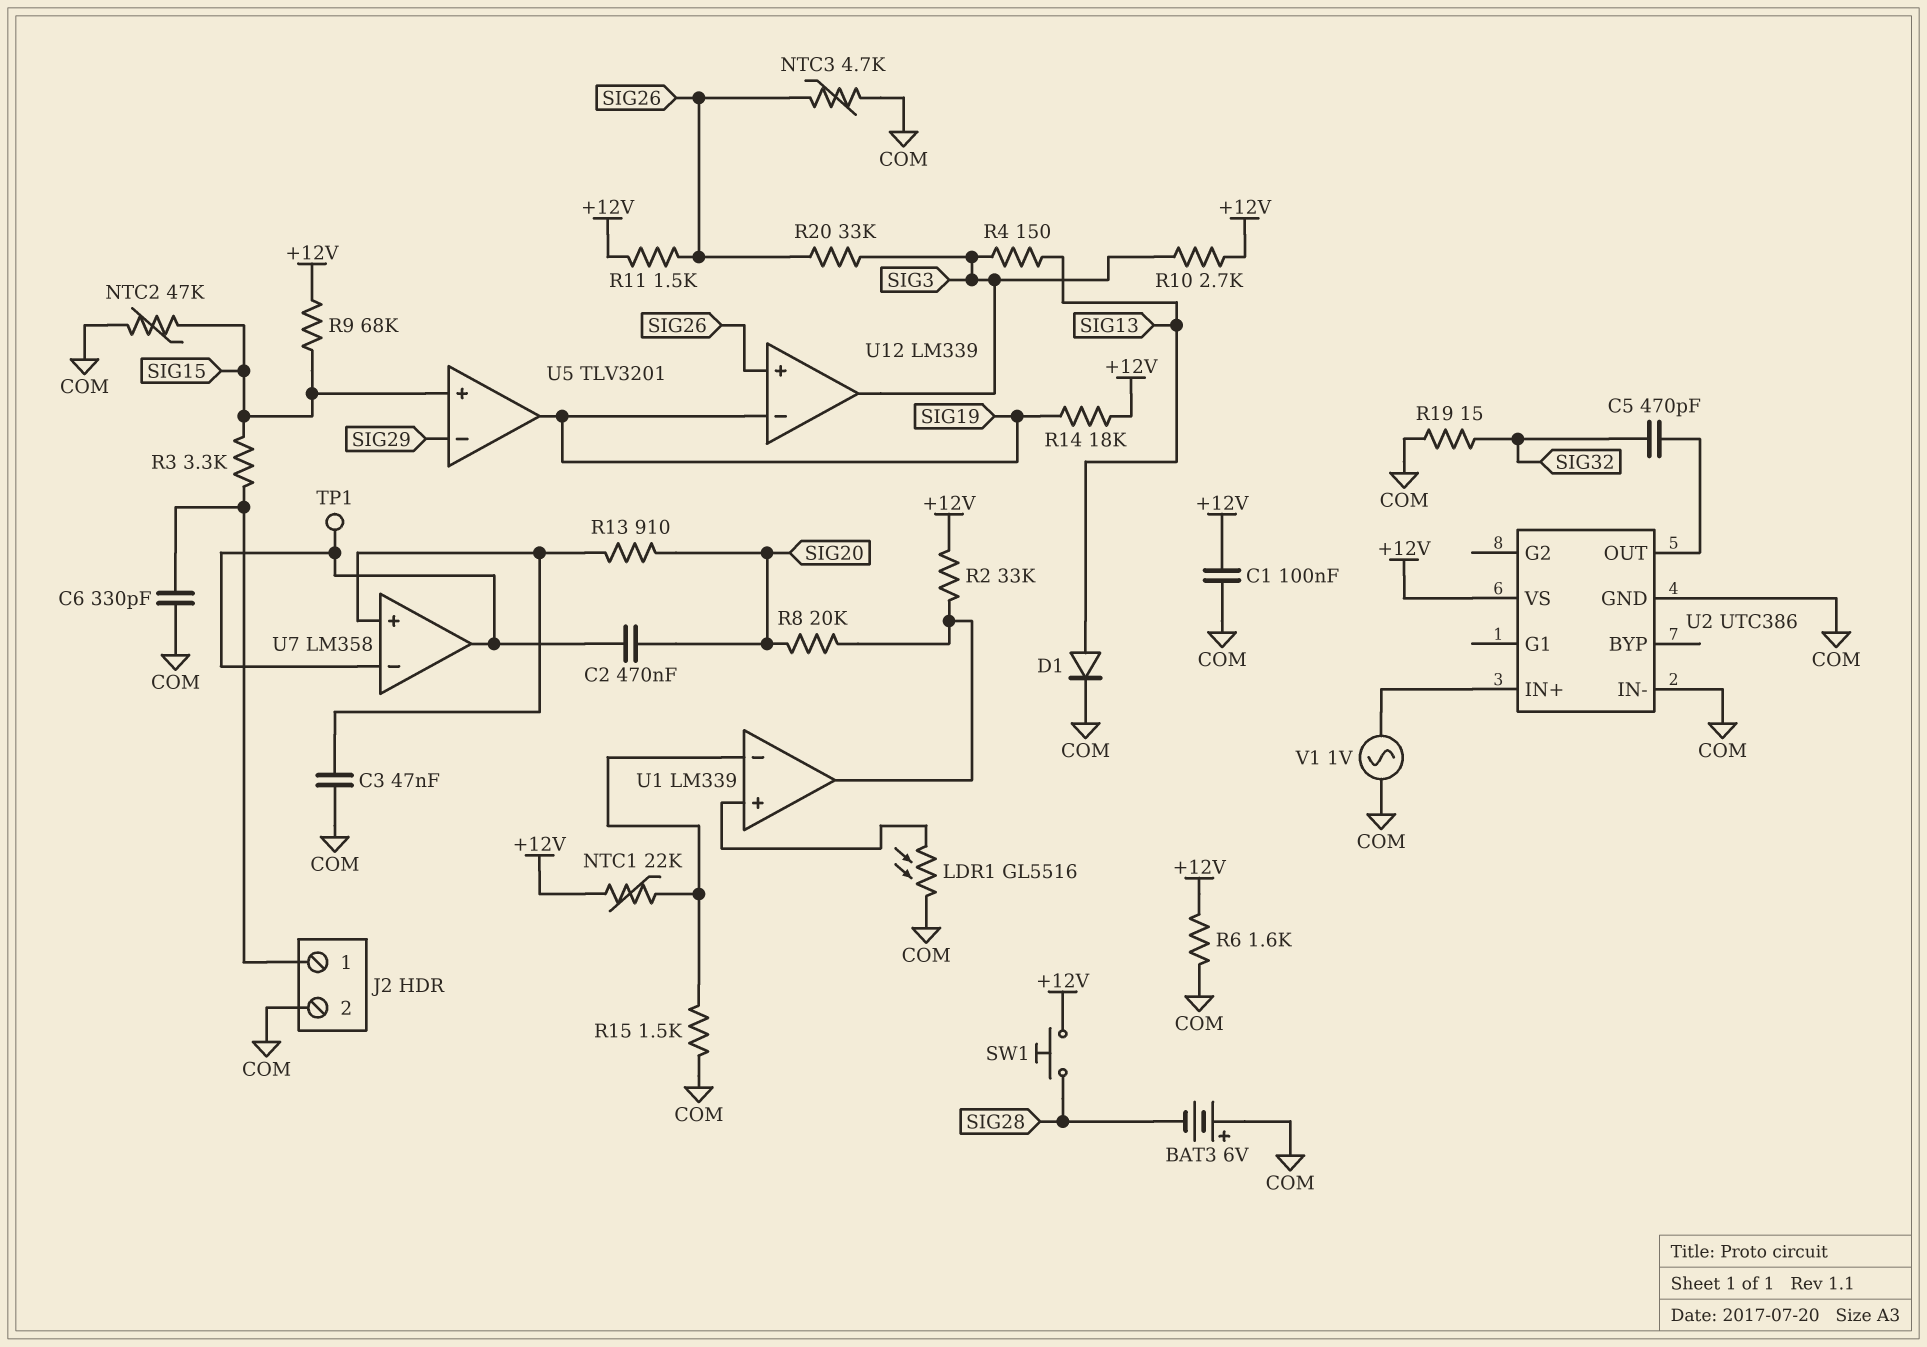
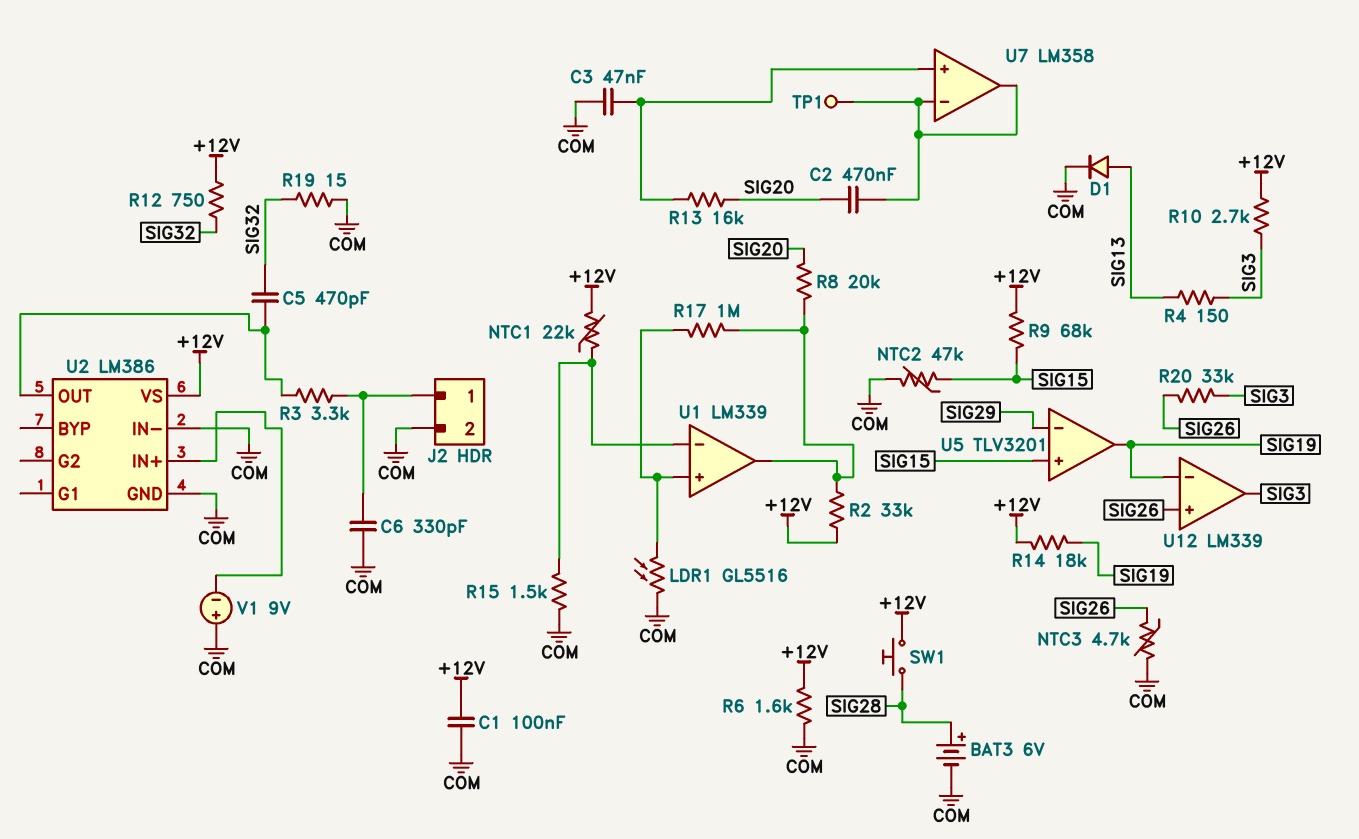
BAT3: 6V (plus COM, minus SIG28) -> 6V (plus SIG28, minus COM)
R3: 3.3k (J2/1, SIG15) -> 3.3k (J2/1, U2/OUT)
R11: 1.5k (+12V, SIG26) -> none
R12: none -> 750 (+12V, SIG32)
R13: 910 (SIG20, U7/in+) -> 16k (SIG20, U7/in+)
R17: none -> 1M (U1/in+, U1/out)
U2: UTC386 -> LM386
V1: AC 1V (COM, U2/IN+) -> 9V (plus COM, minus U2/IN+)

